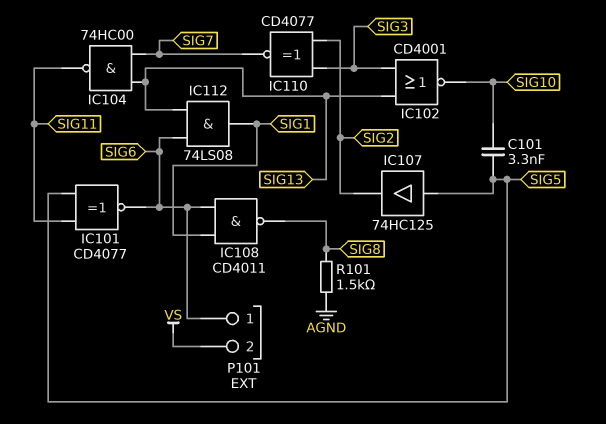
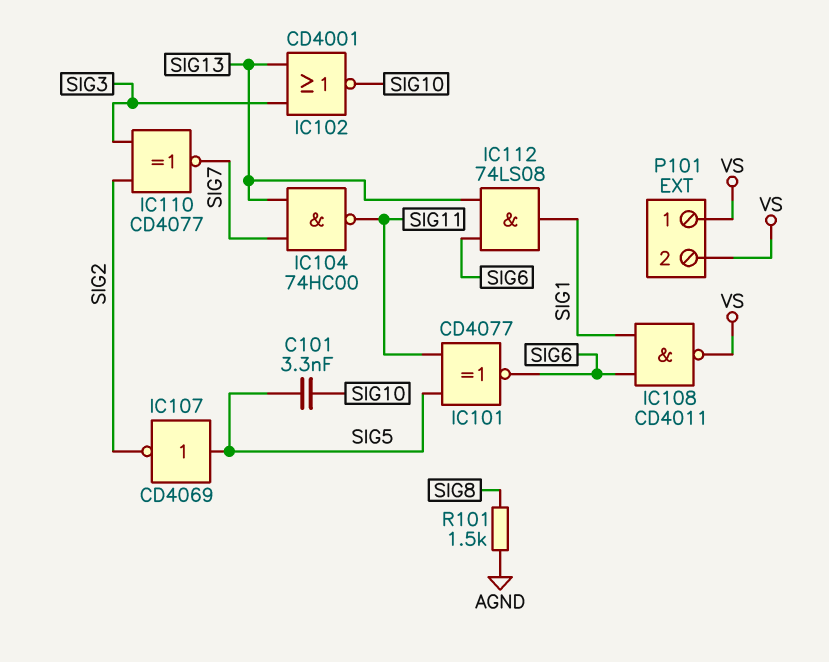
IC107: buffer 74HC125 (in SIG5, out SIG2) -> NOT CD4069 (in SIG5, out SIG2)
IC108: NAND CD4011 (in SIG1, in SIG6, out SIG8) -> NAND CD4011 (in SIG1, in SIG6, out VS)
P101 pin 1: SIG6 -> VS

